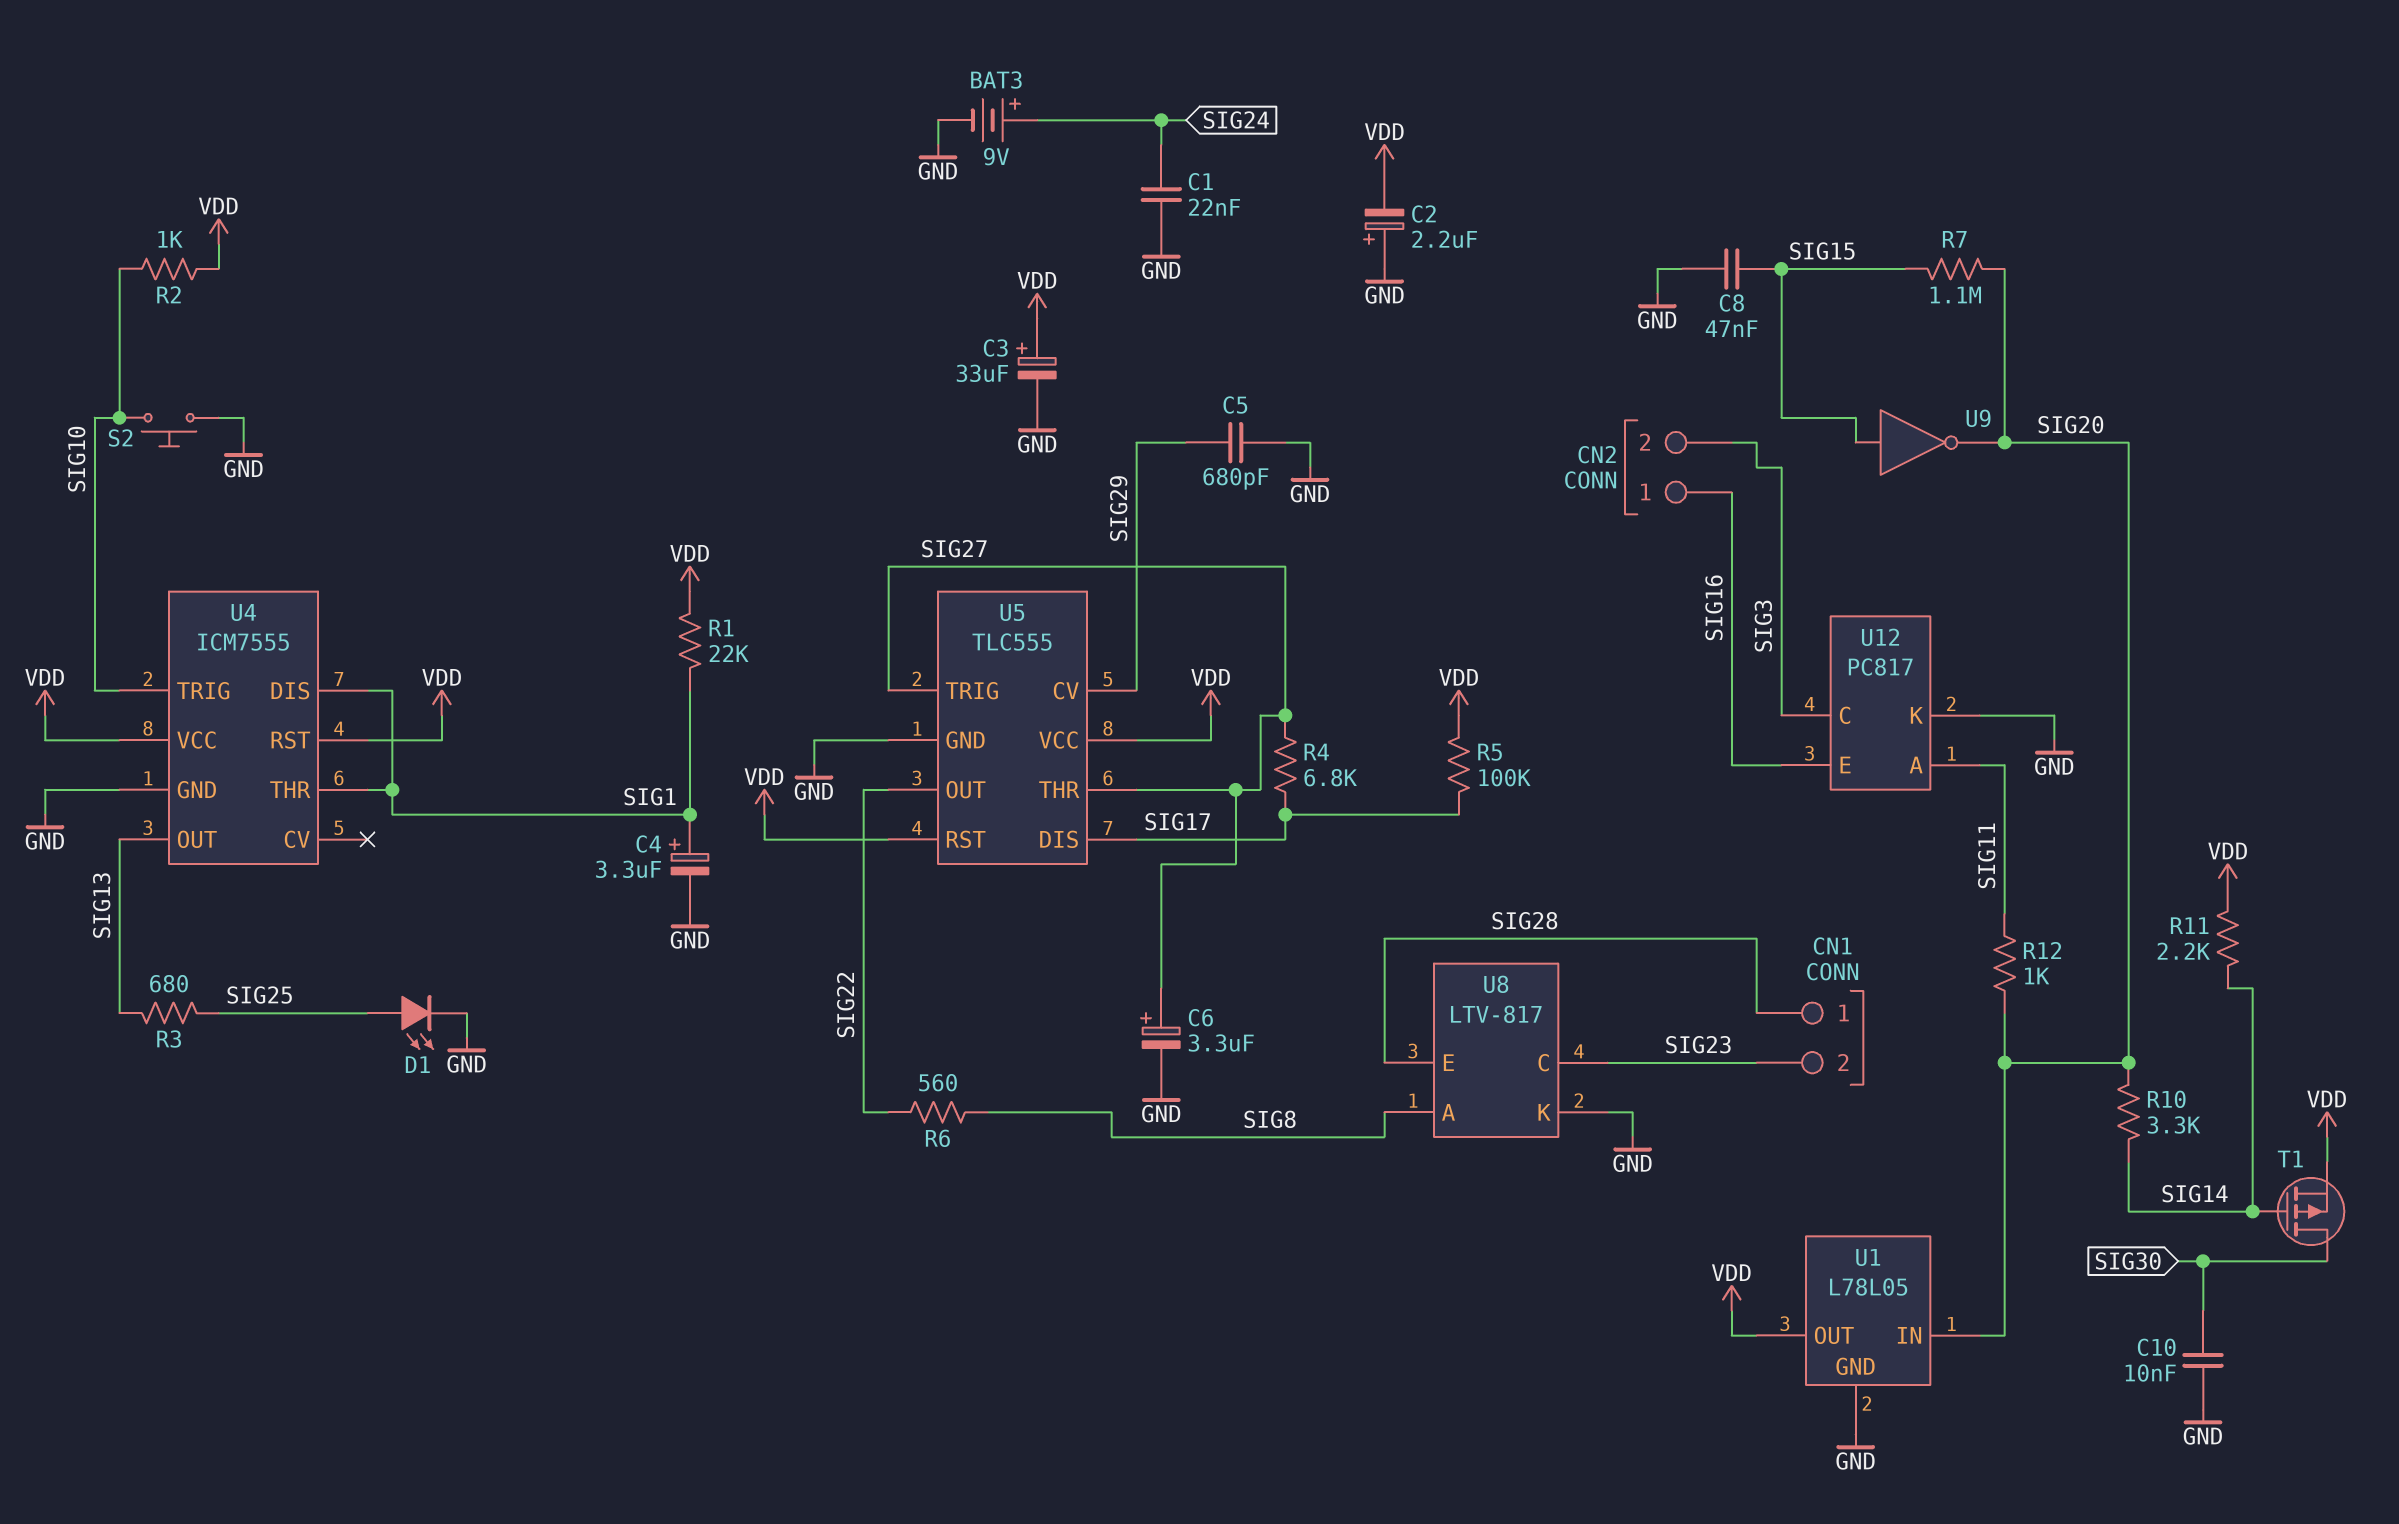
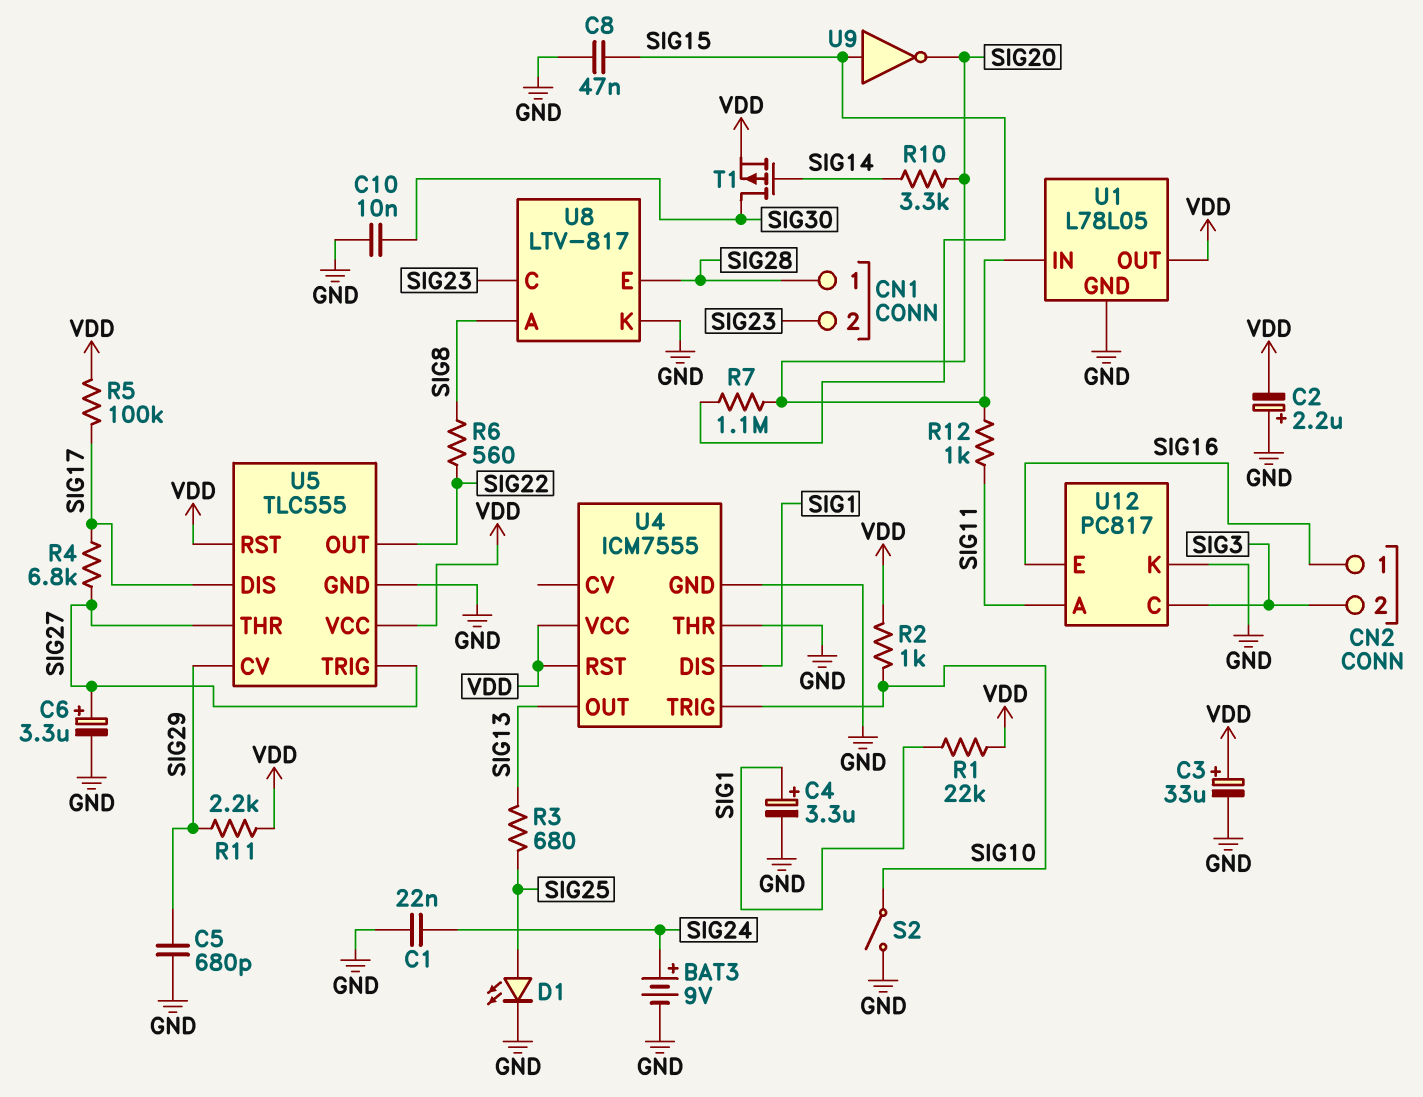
R11: 2.2k (SIG14, VDD) -> 2.2k (SIG29, VDD)
S2: button (GND, SIG10) -> switch (GND, SIG10)
U4 pin THR: SIG1 -> GND

